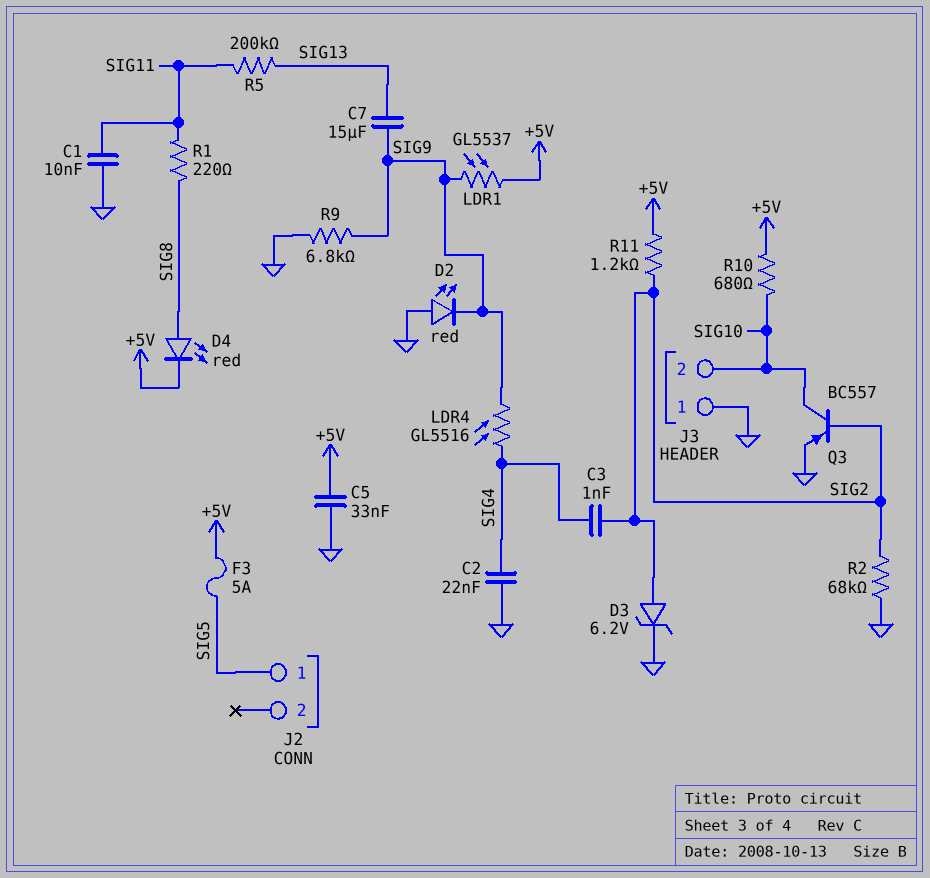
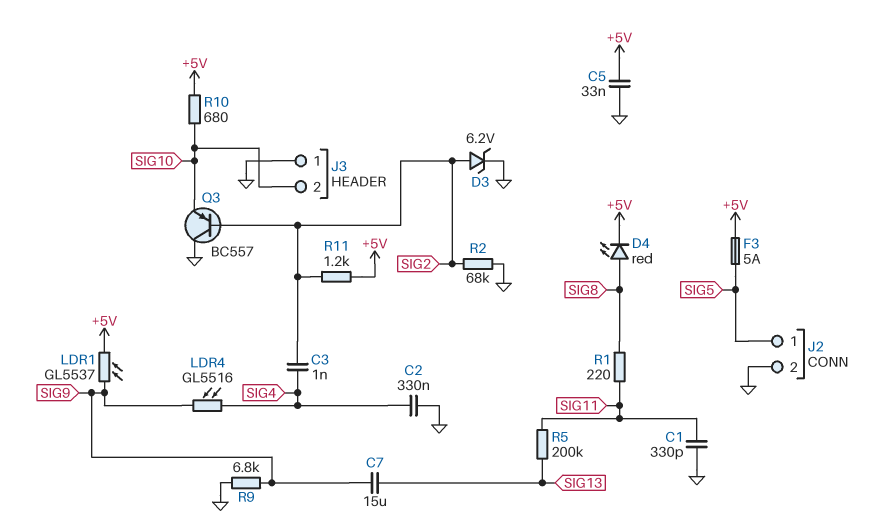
C1: 10nF (GND, SIG11) -> 330pF (GND, SIG11)
C2: 22nF (GND, SIG4) -> 330nF (GND, SIG4)
D2: LED red (A GND, K SIG9) -> none
J2 pin 2: none -> GND
Q3: PNP BC557 (B SIG2, C SIG10, E GND) -> PNP BC557 (B SIG2, C GND, E SIG10)

